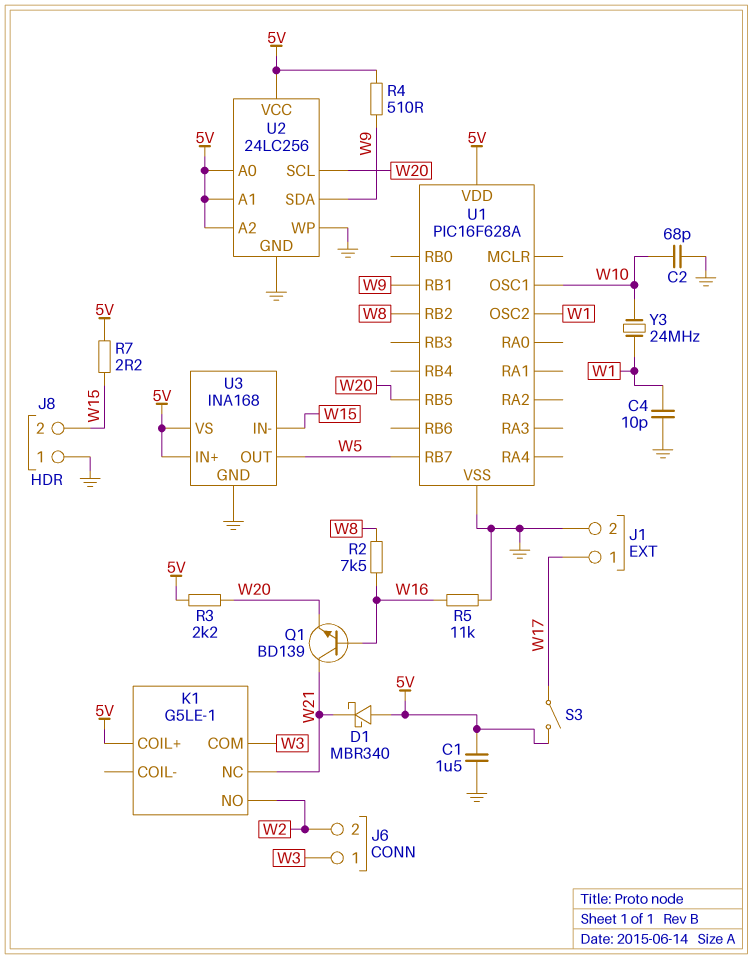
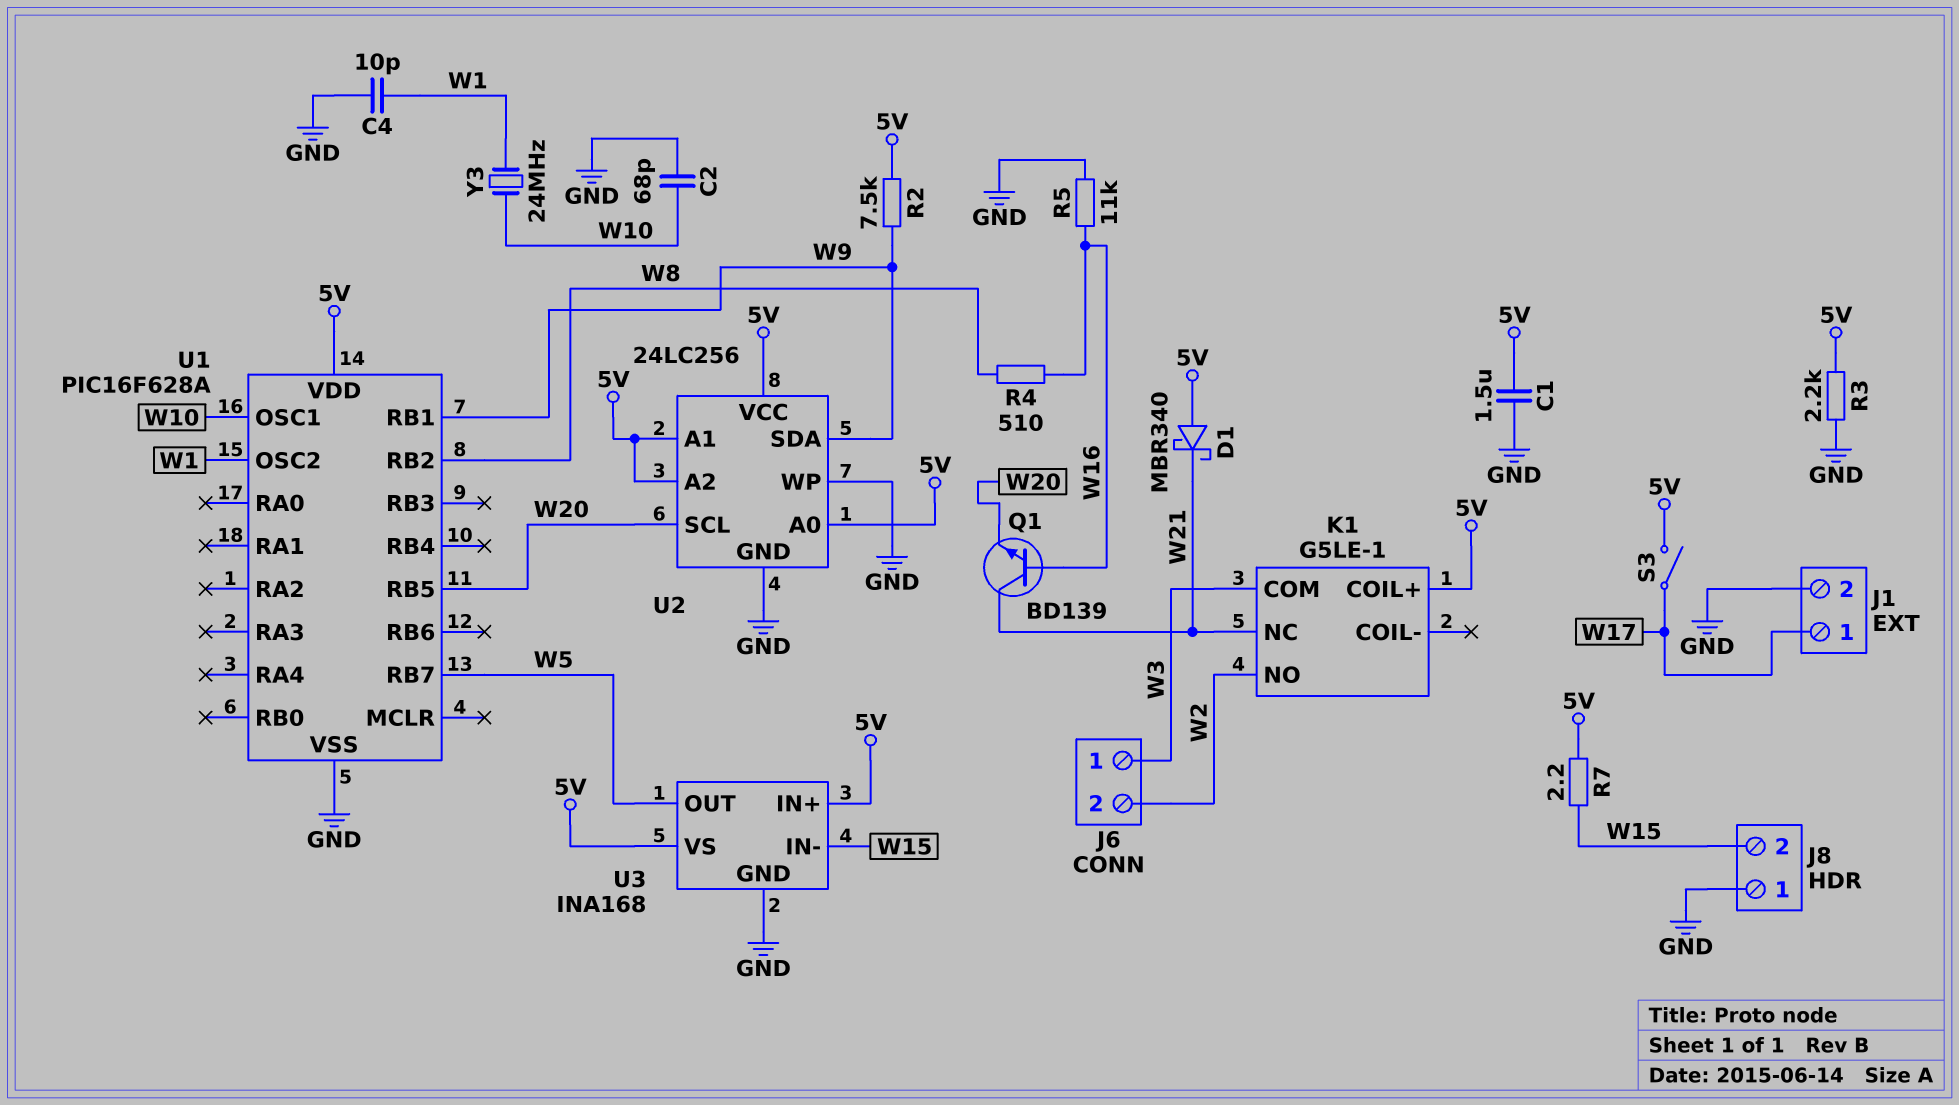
R2: 7.5k (W8, W16) -> 7.5k (5V, W9)
R3: 2.2k (5V, W20) -> 2.2k (5V, GND)
R4: 510 (5V, W9) -> 510 (W8, W16)

